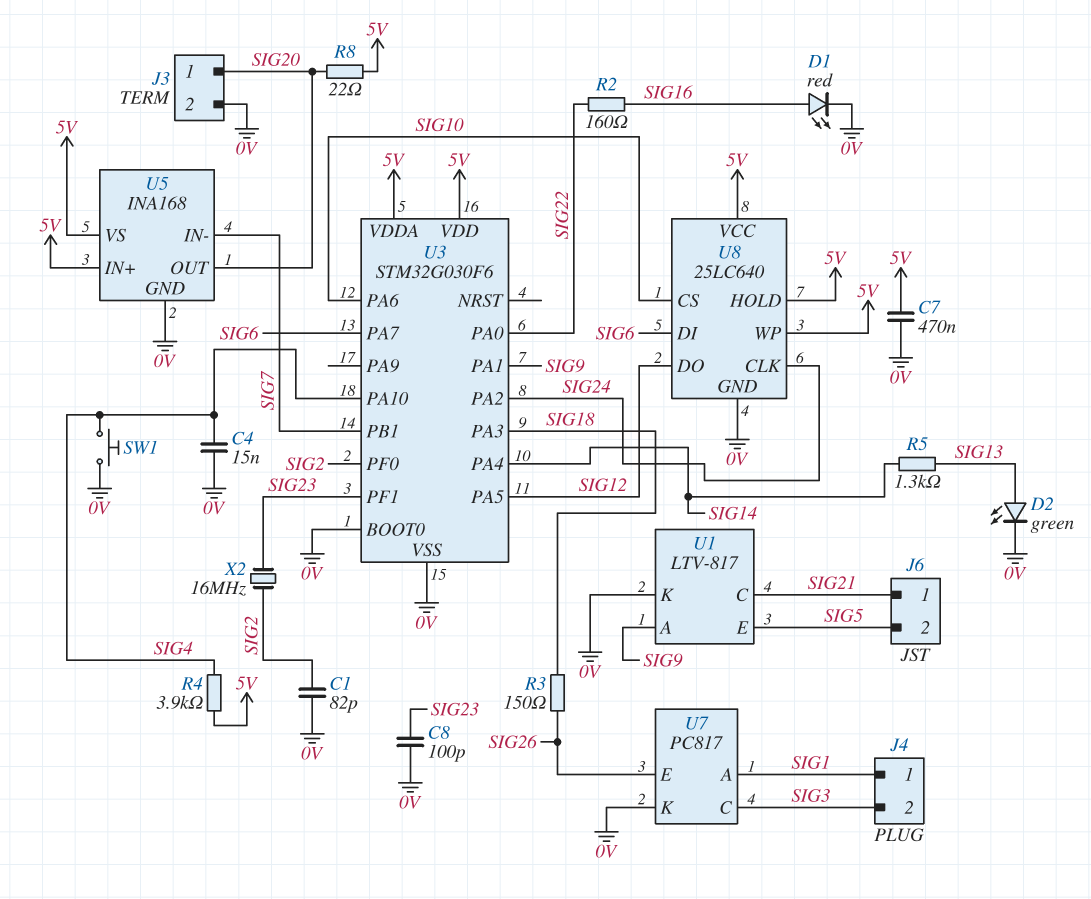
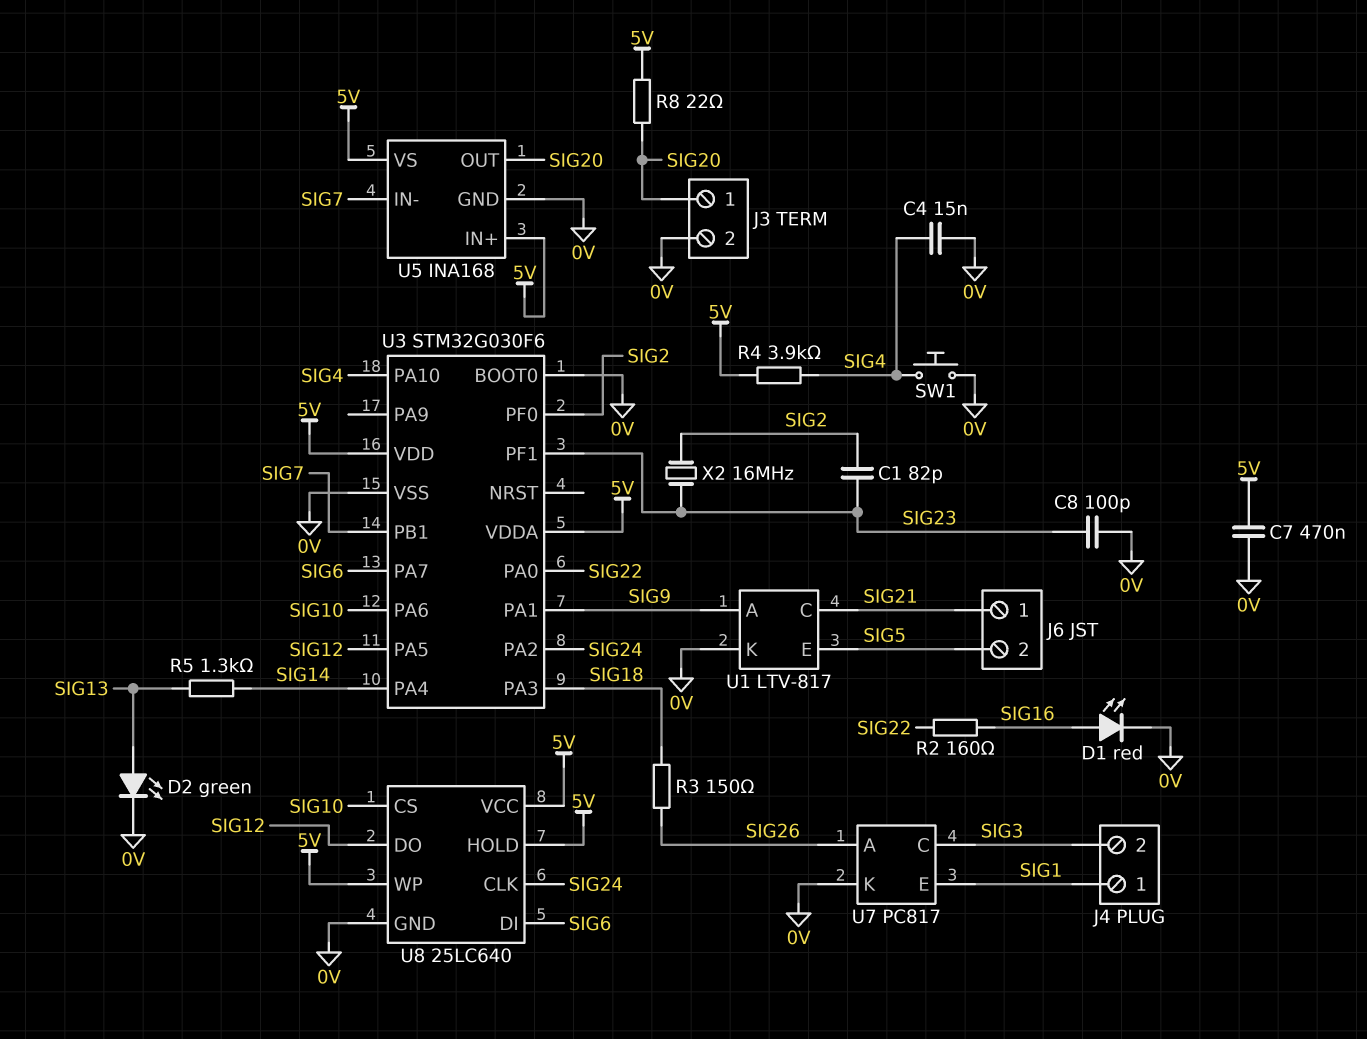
C1: 82pF (0V, SIG2) -> 82pF (SIG2, SIG23)
U7 pin A: SIG1 -> SIG26
U7 pin E: SIG26 -> SIG1

